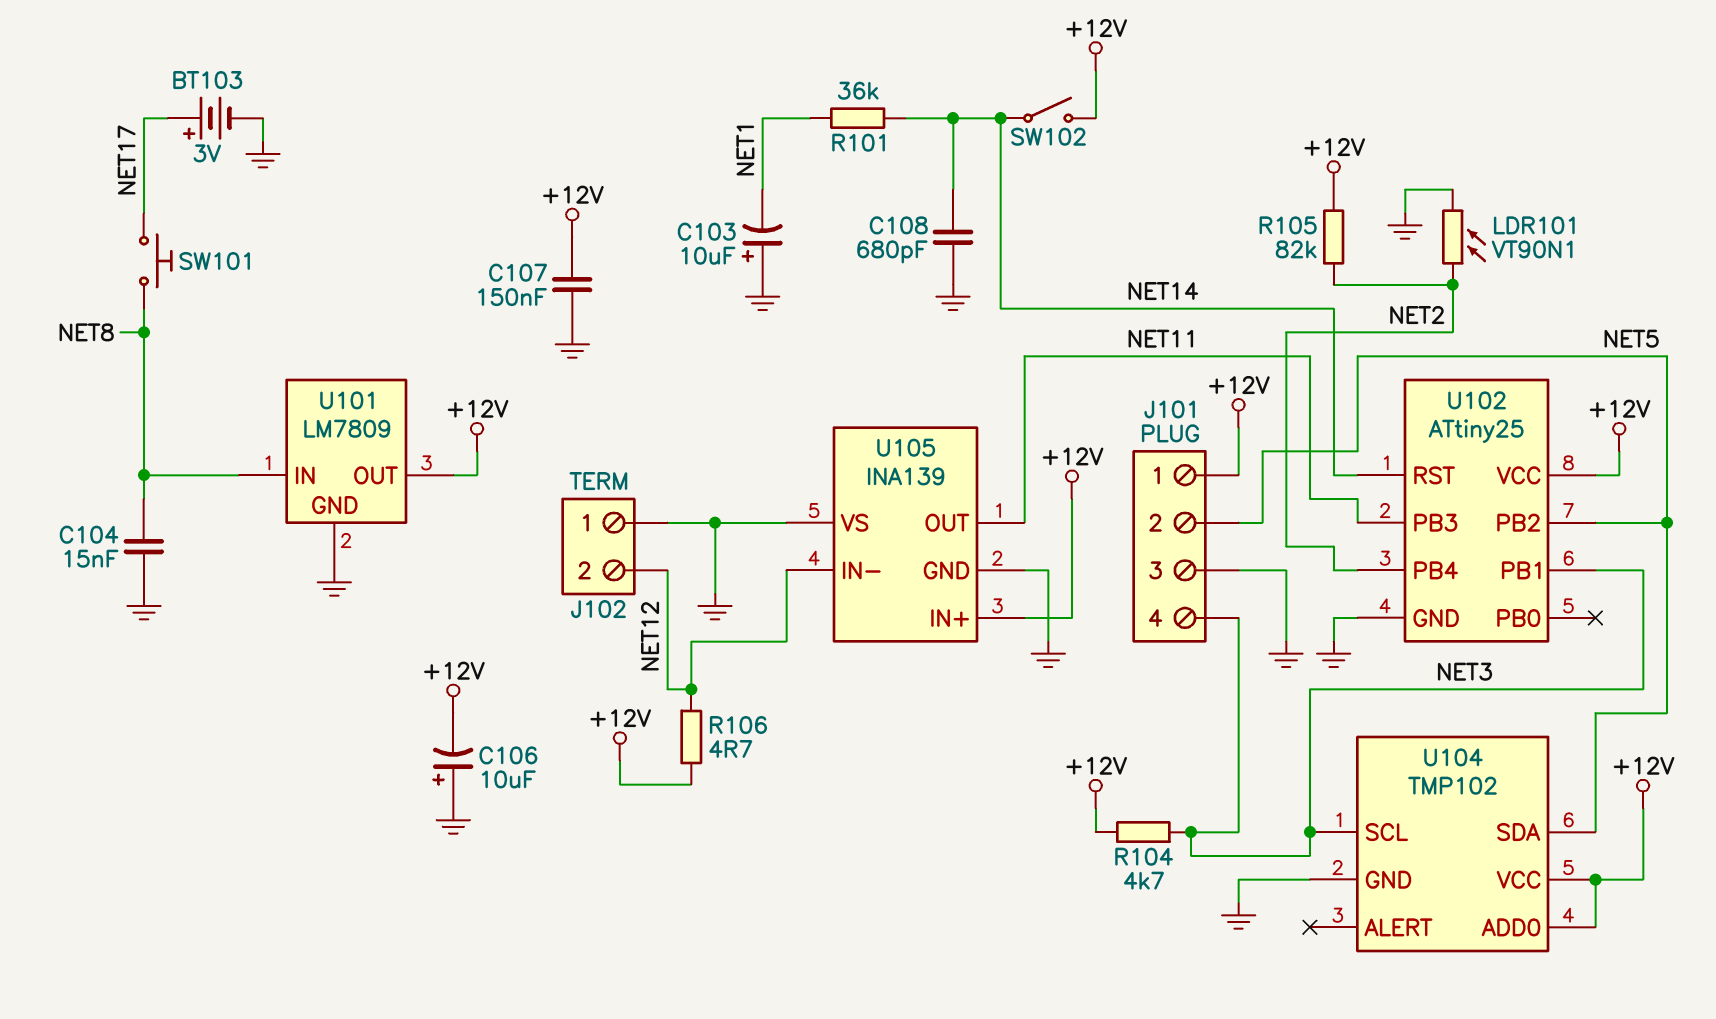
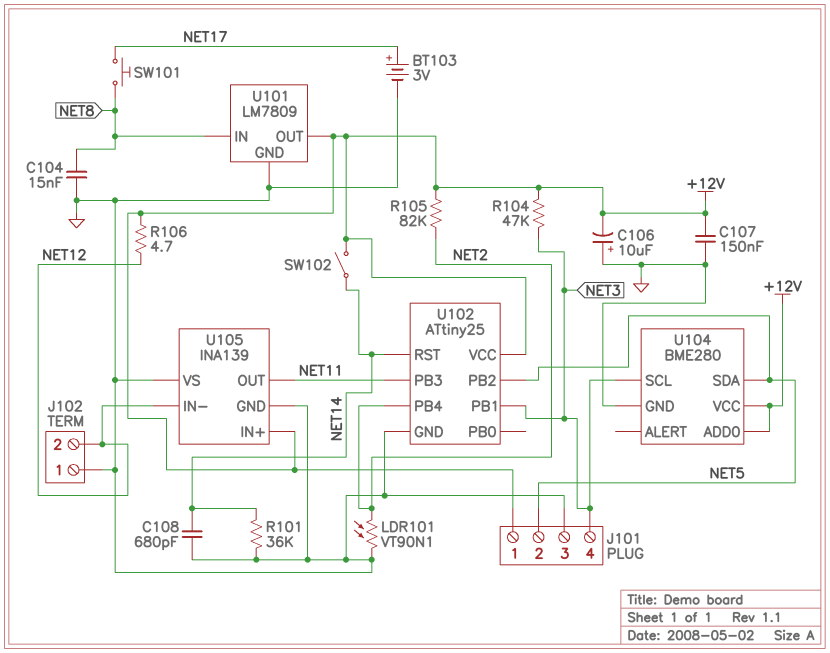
C103: 10uF (plus GND, minus NET1) -> none
R101: 36k (NET1, NET14) -> 36k (GND, NET14)
R104: 4.7k (+12V, NET3) -> 47k (+12V, NET3)
U104: TMP102 -> BME280

